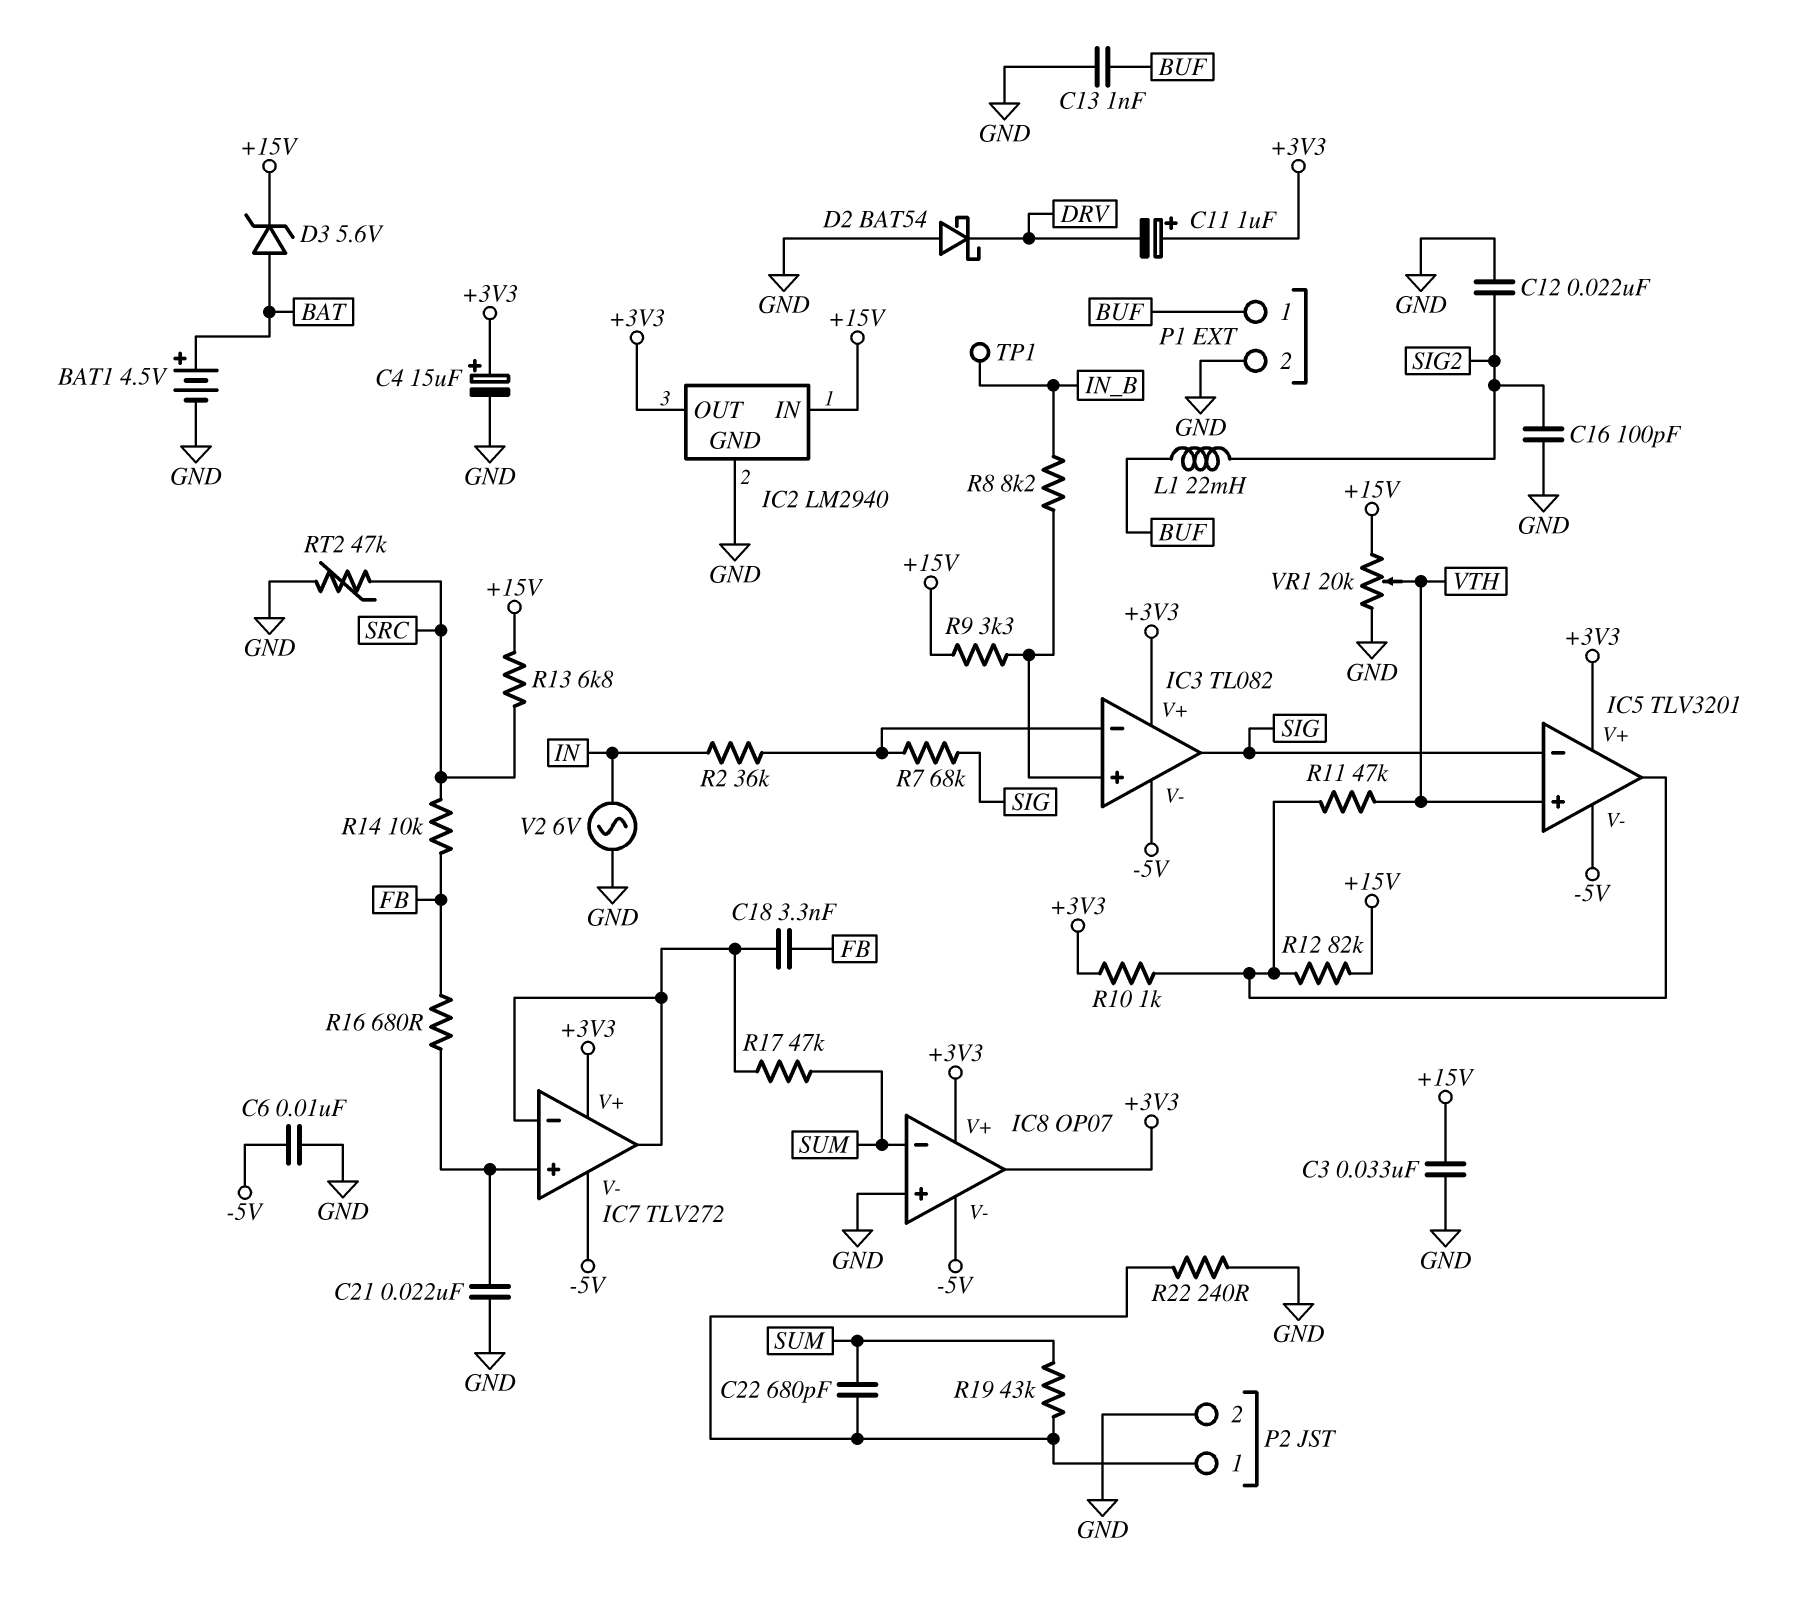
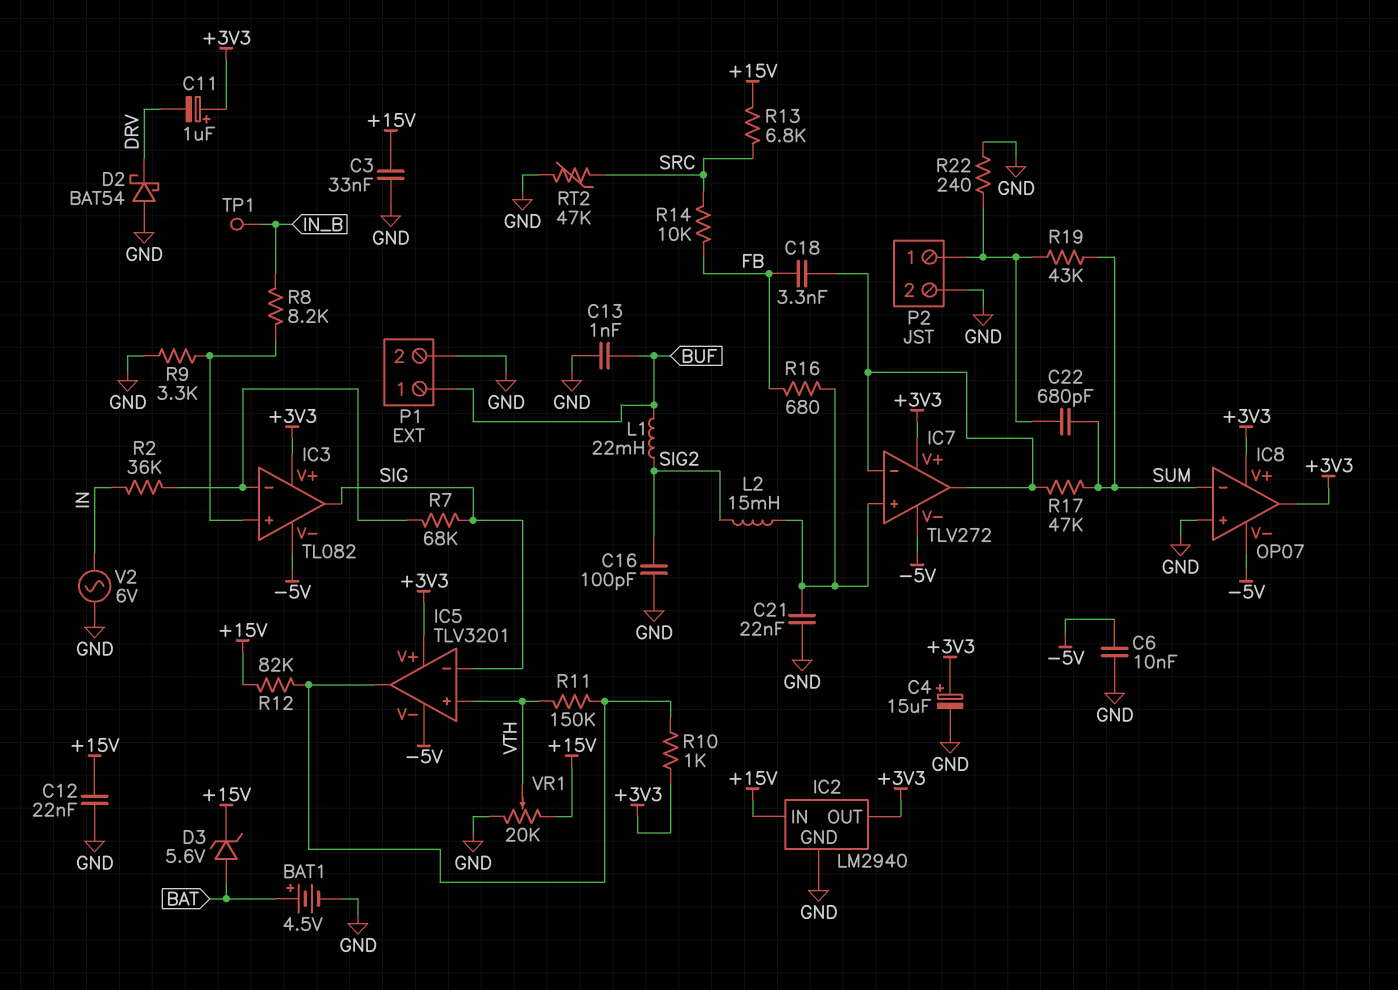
C12: 22nF (GND, SIG2) -> 22nF (+15V, GND)
L2: none -> 15mH (IC7/in+, SIG2)
R9: 3.3k (+15V, IC3/in+) -> 3.3k (GND, IC3/in+)
R11: 47k (IC5/out, VTH) -> 150k (IC5/out, VTH)

